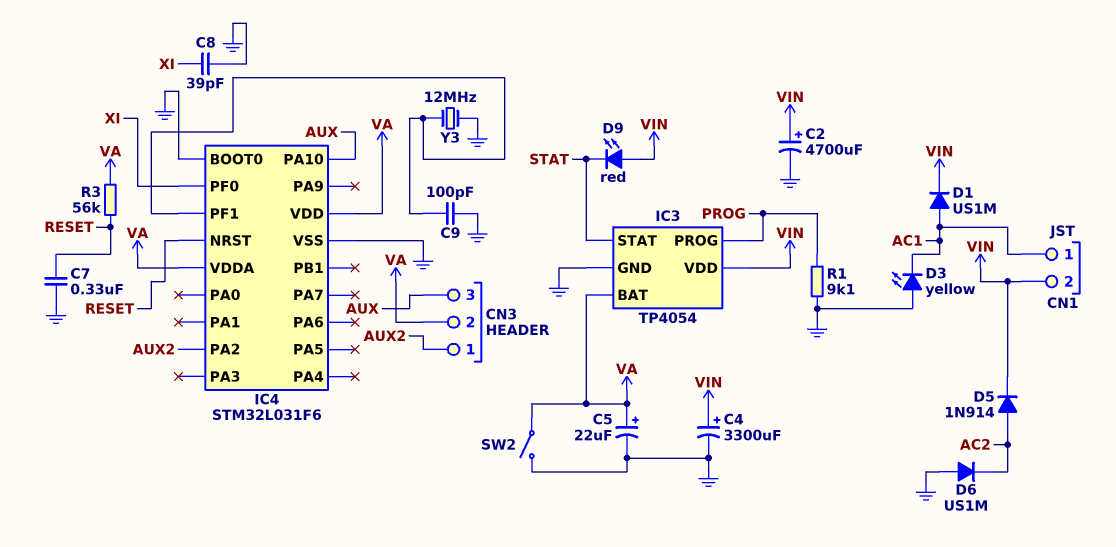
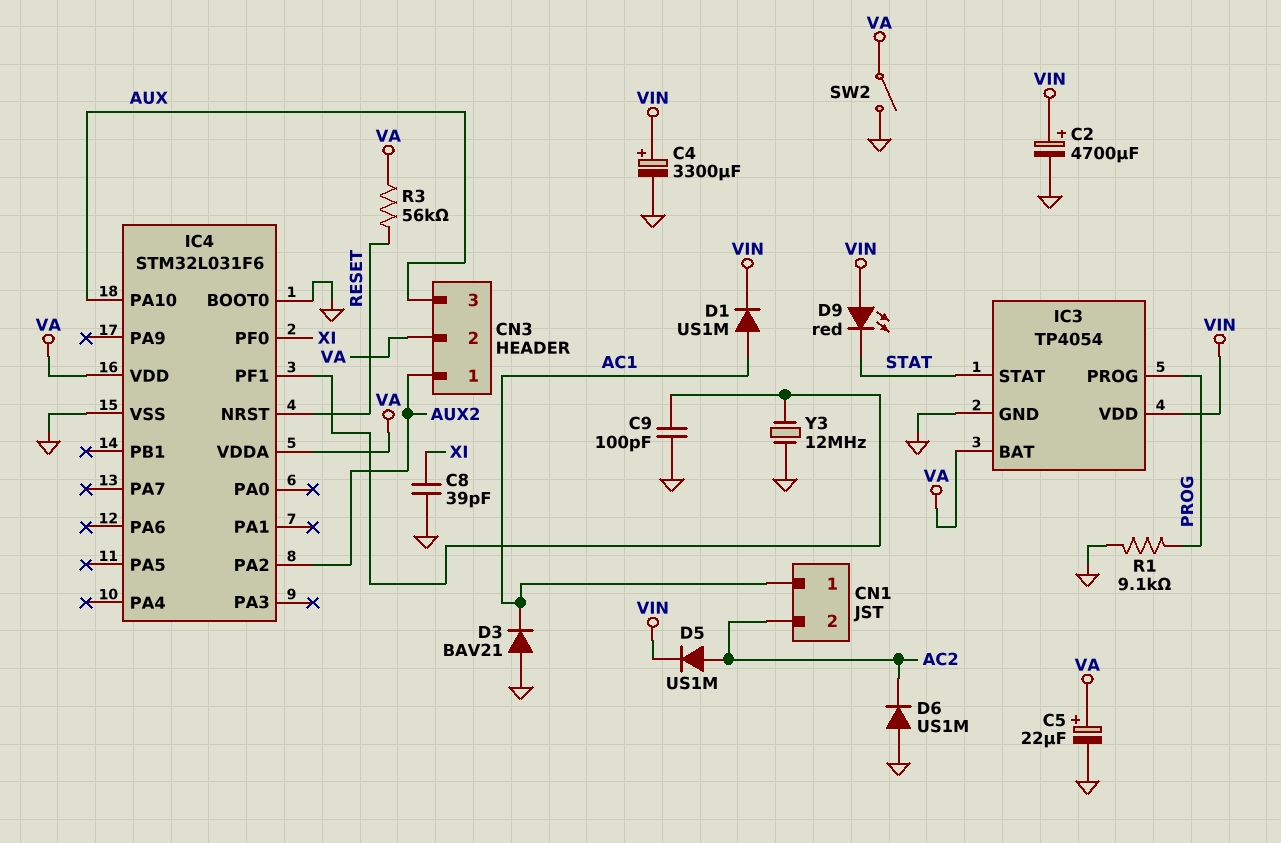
C7: 330nF (GND, RESET) -> none
CN1 pin 2: VIN -> AC2
D3: LED yellow (A GND, K AC1) -> diode BAV21 (A GND, K AC1)
D5: diode 1N914 (A AC2, K VIN) -> diode US1M (A AC2, K VIN)

